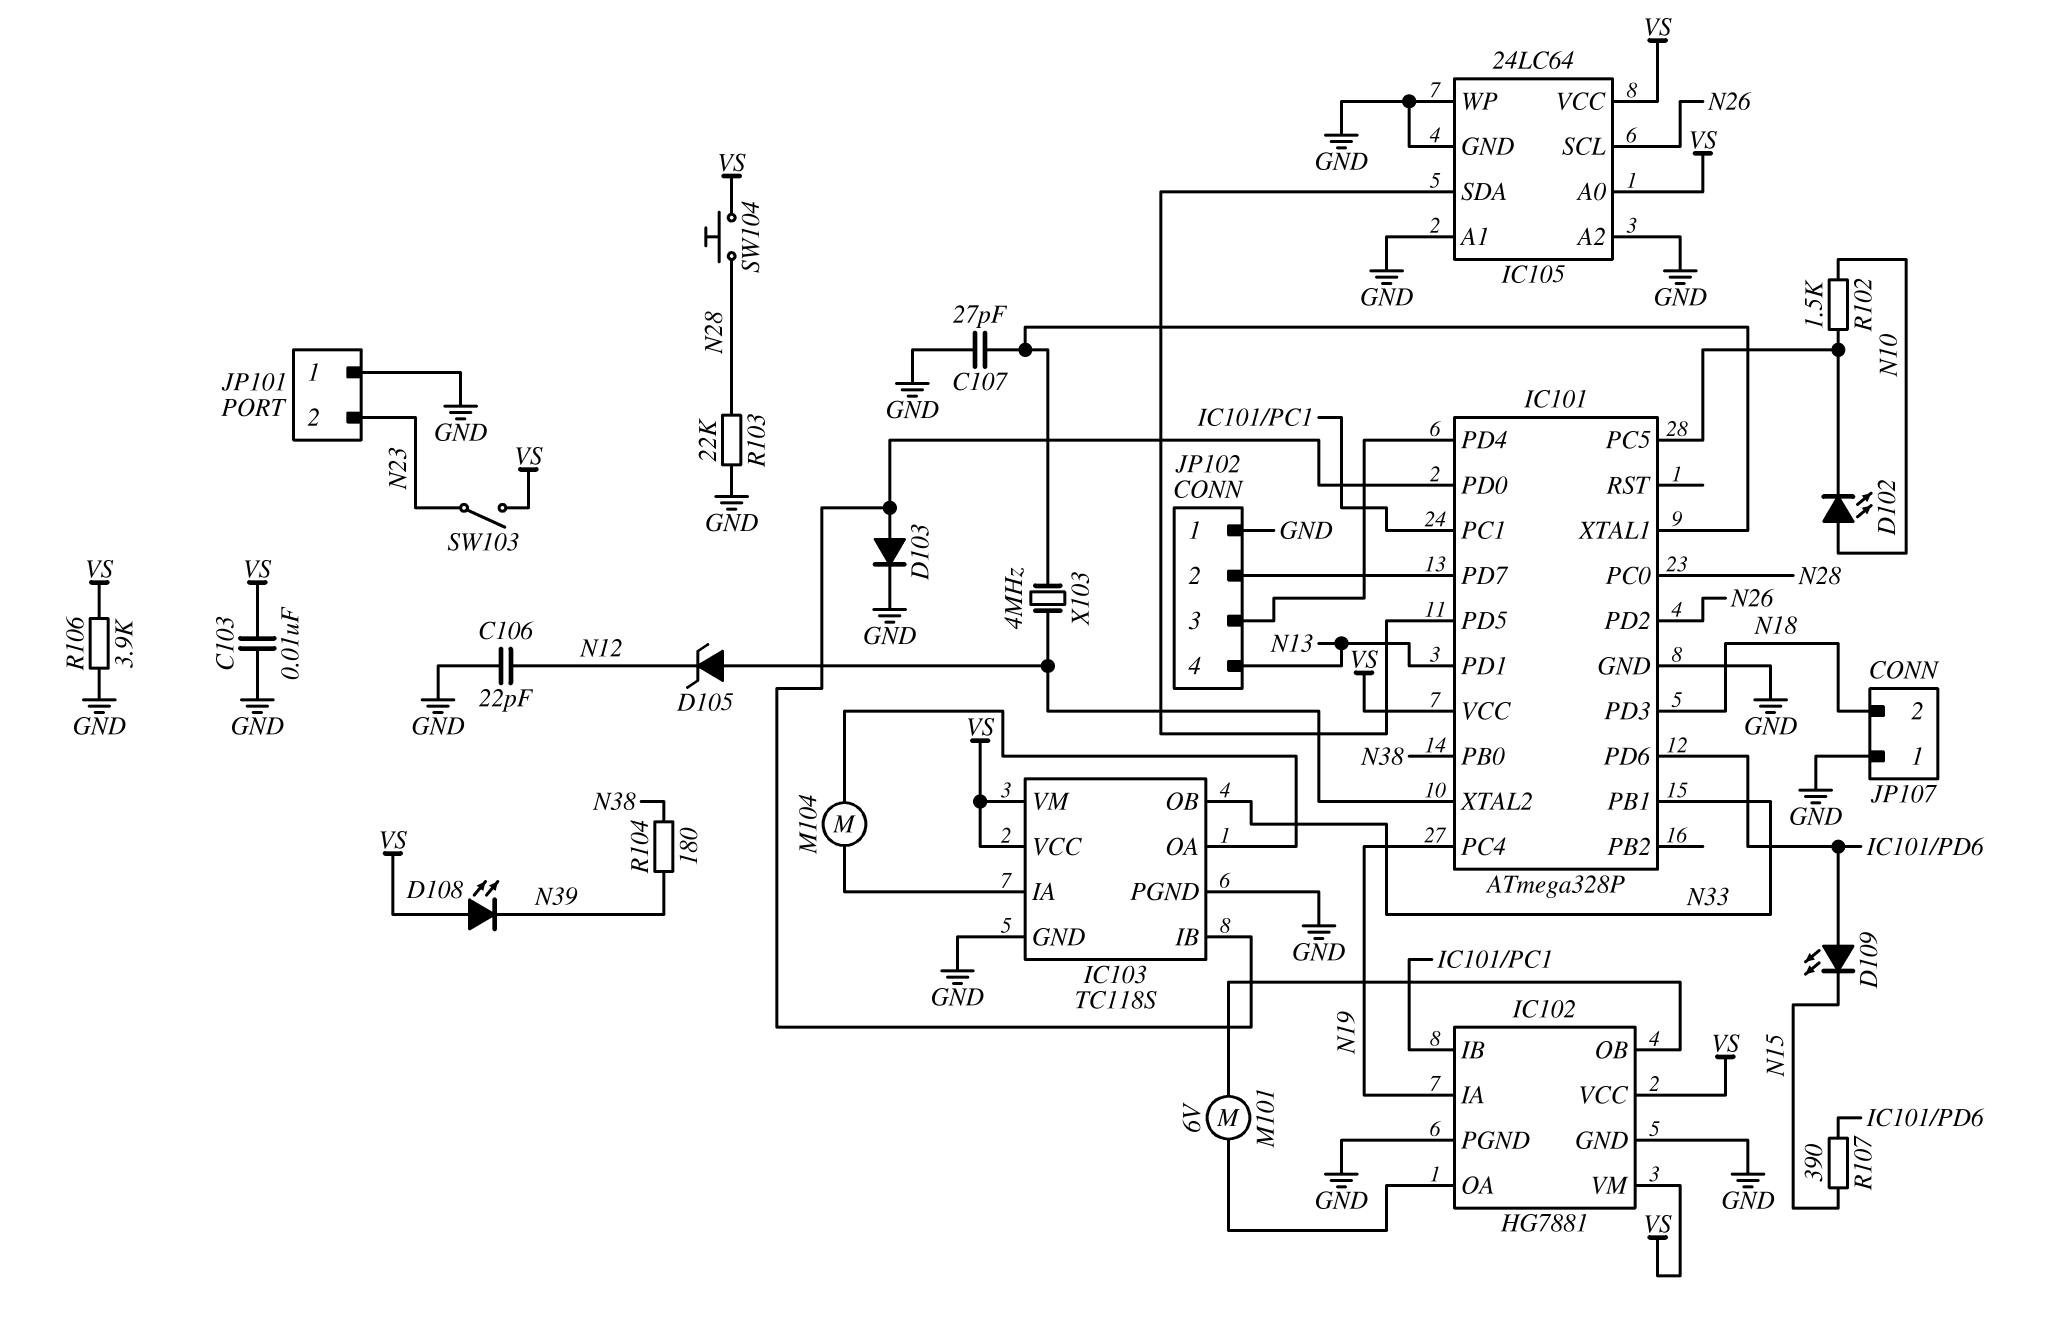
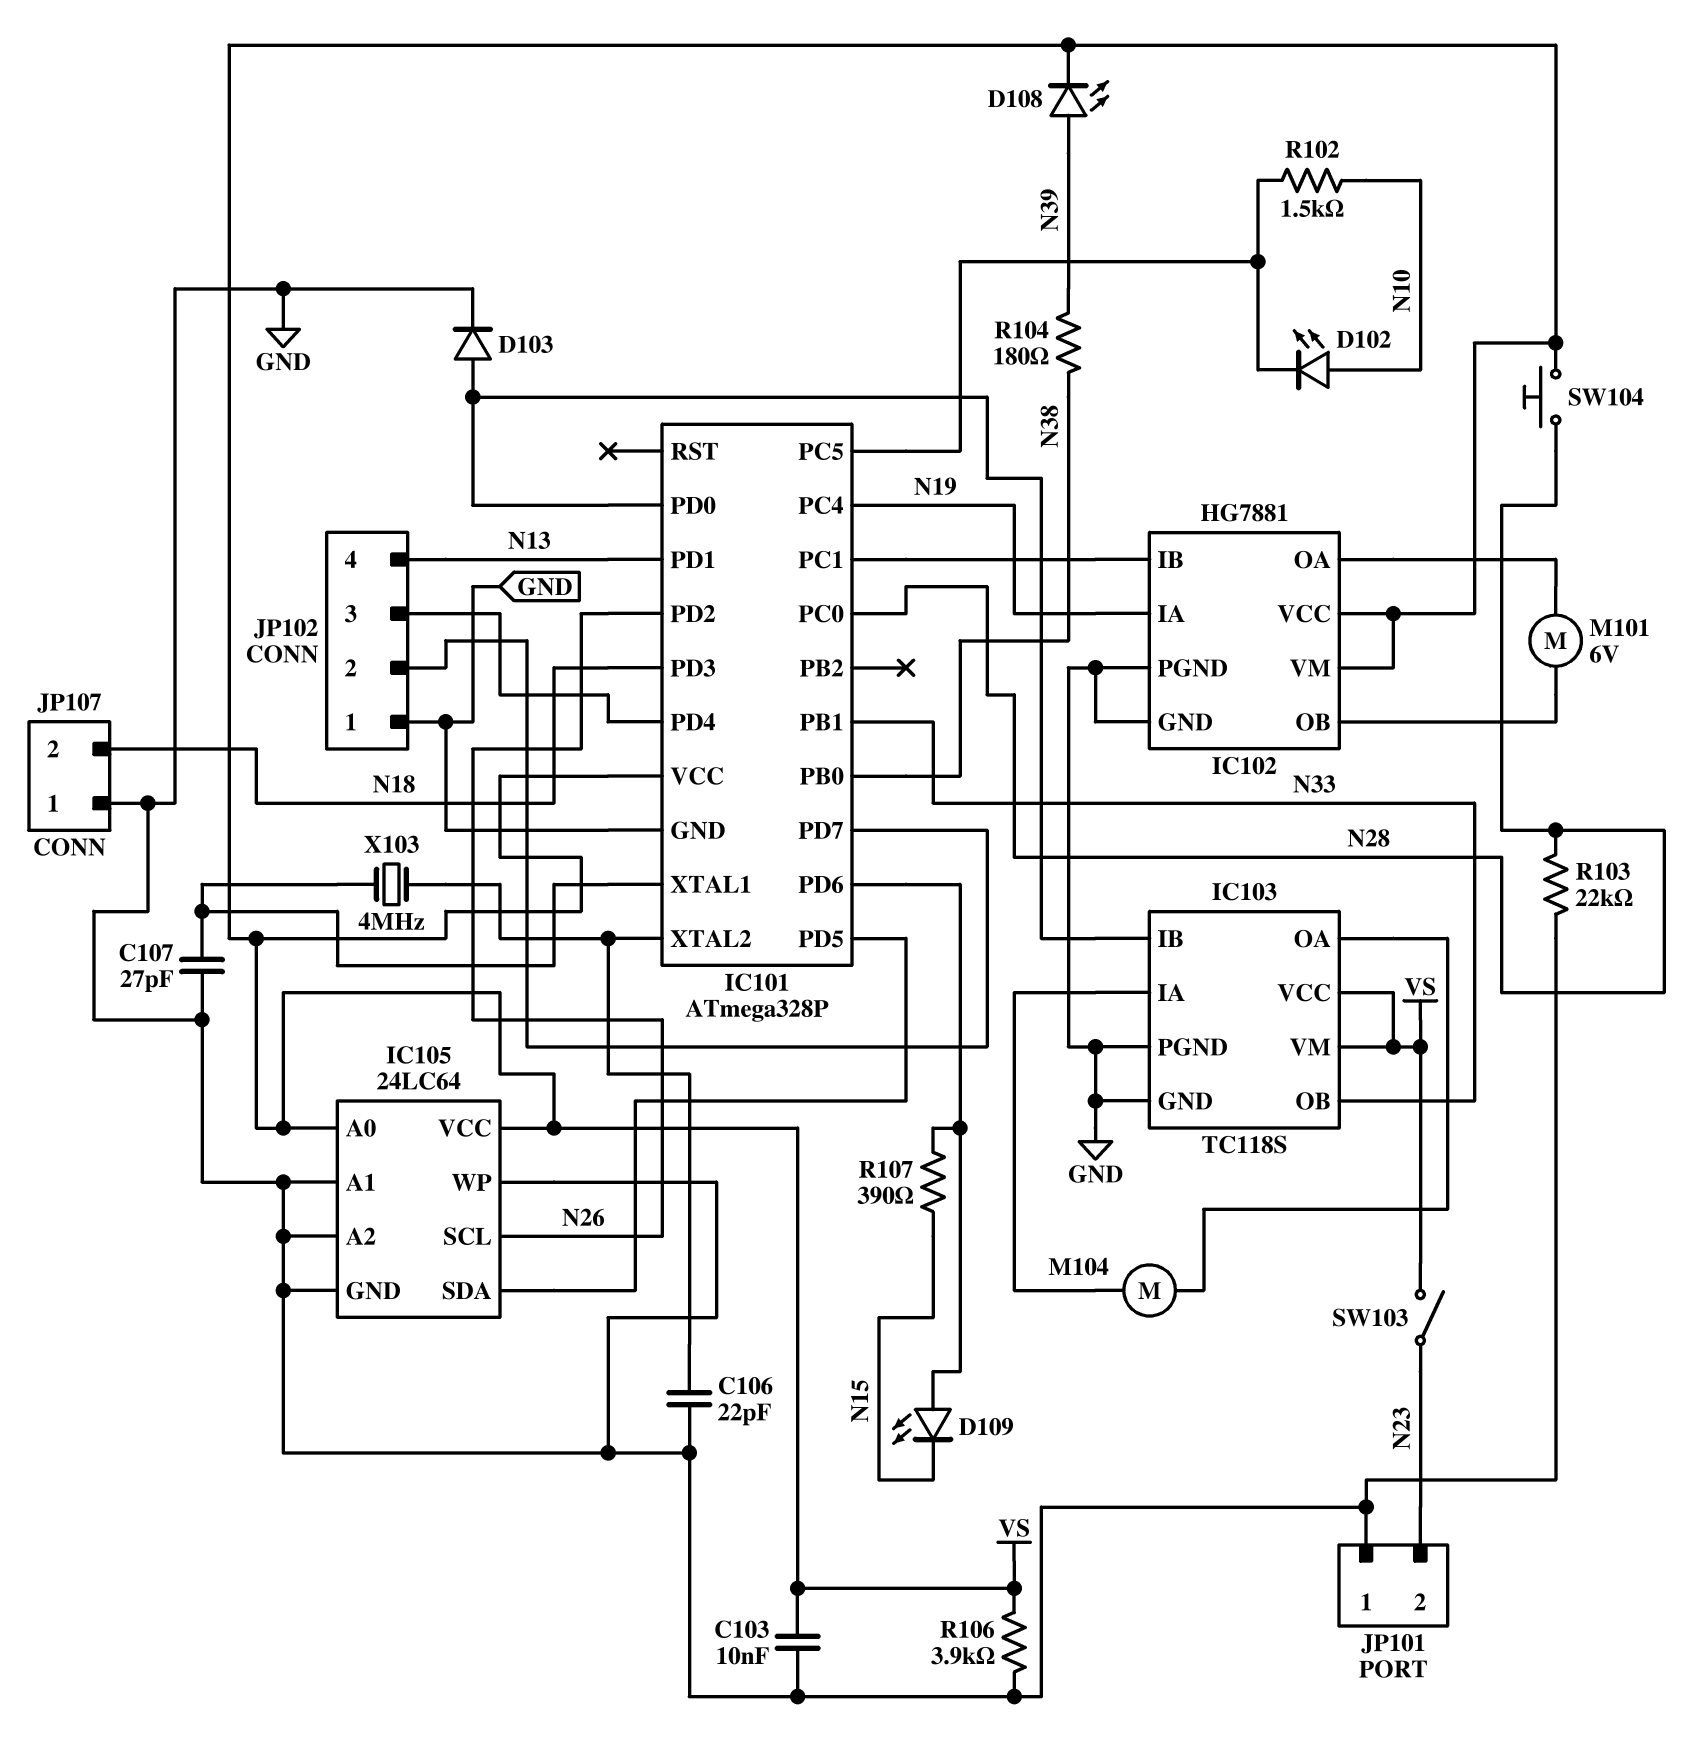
C106: 22pF (GND, N12) -> 22pF (GND, IC101/XTAL2)
D105: zener (A IC101/XTAL2, K N12) -> none
D108: LED (A VS, K N39) -> LED (A N39, K VS)

